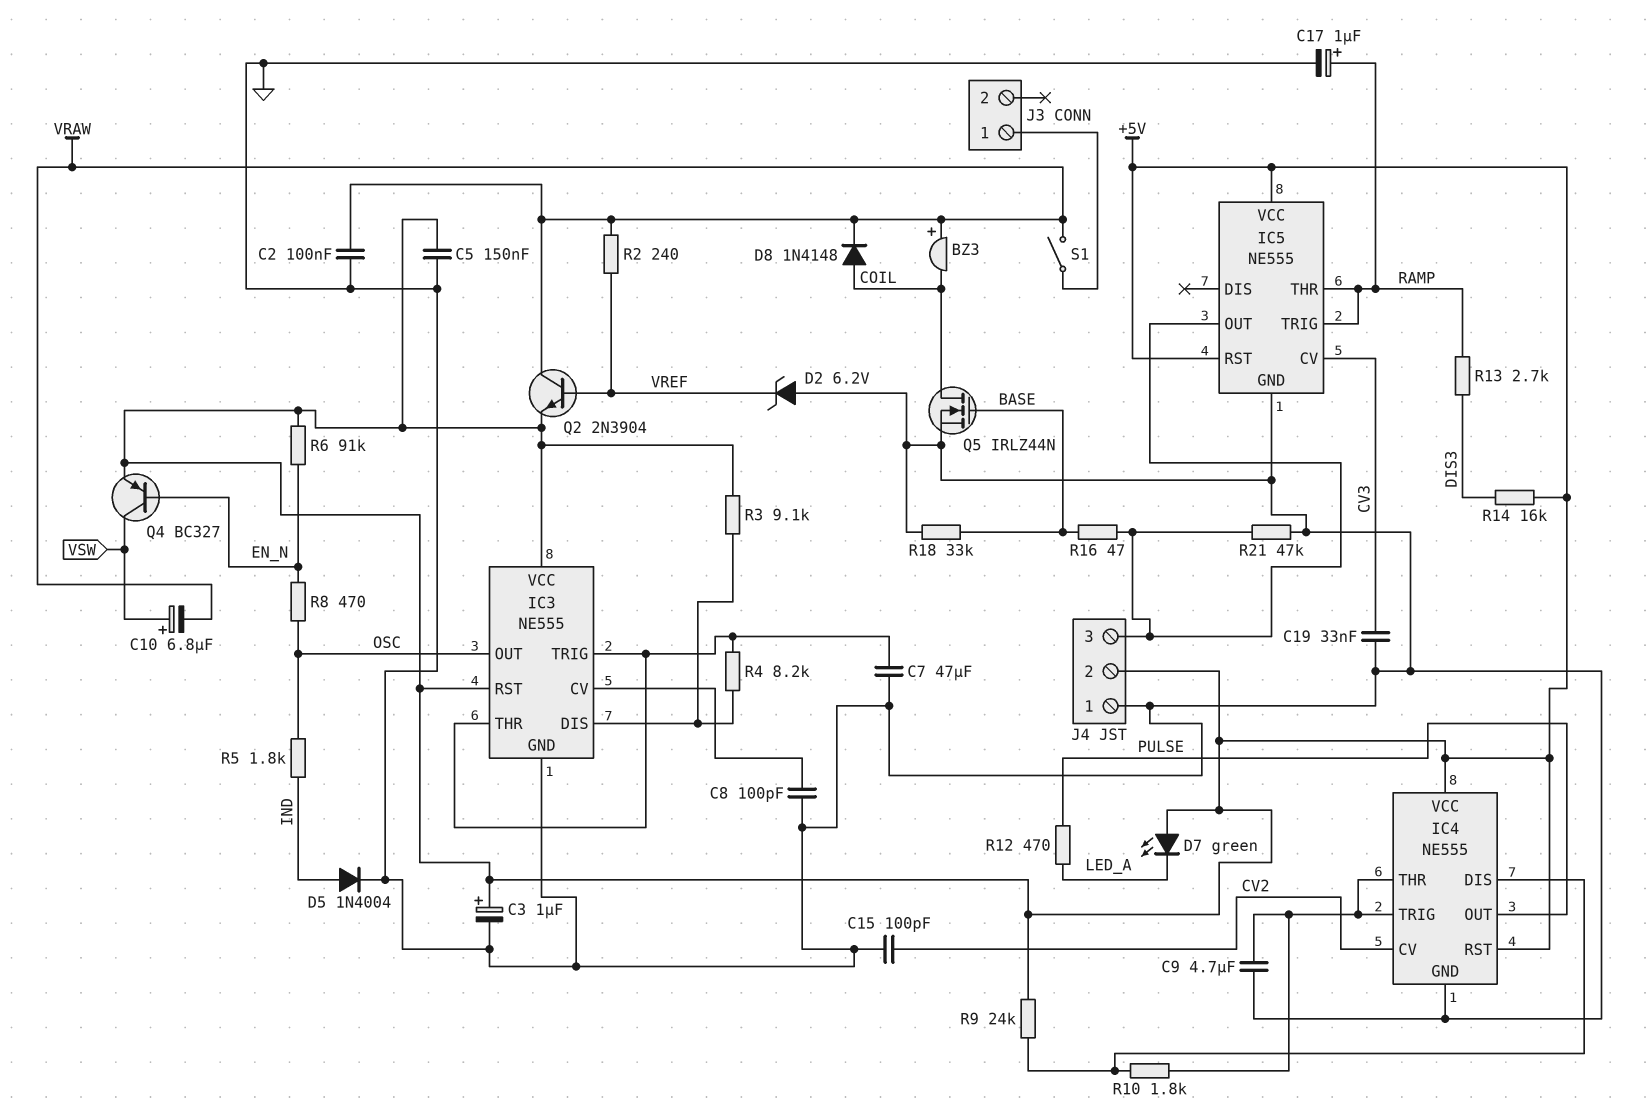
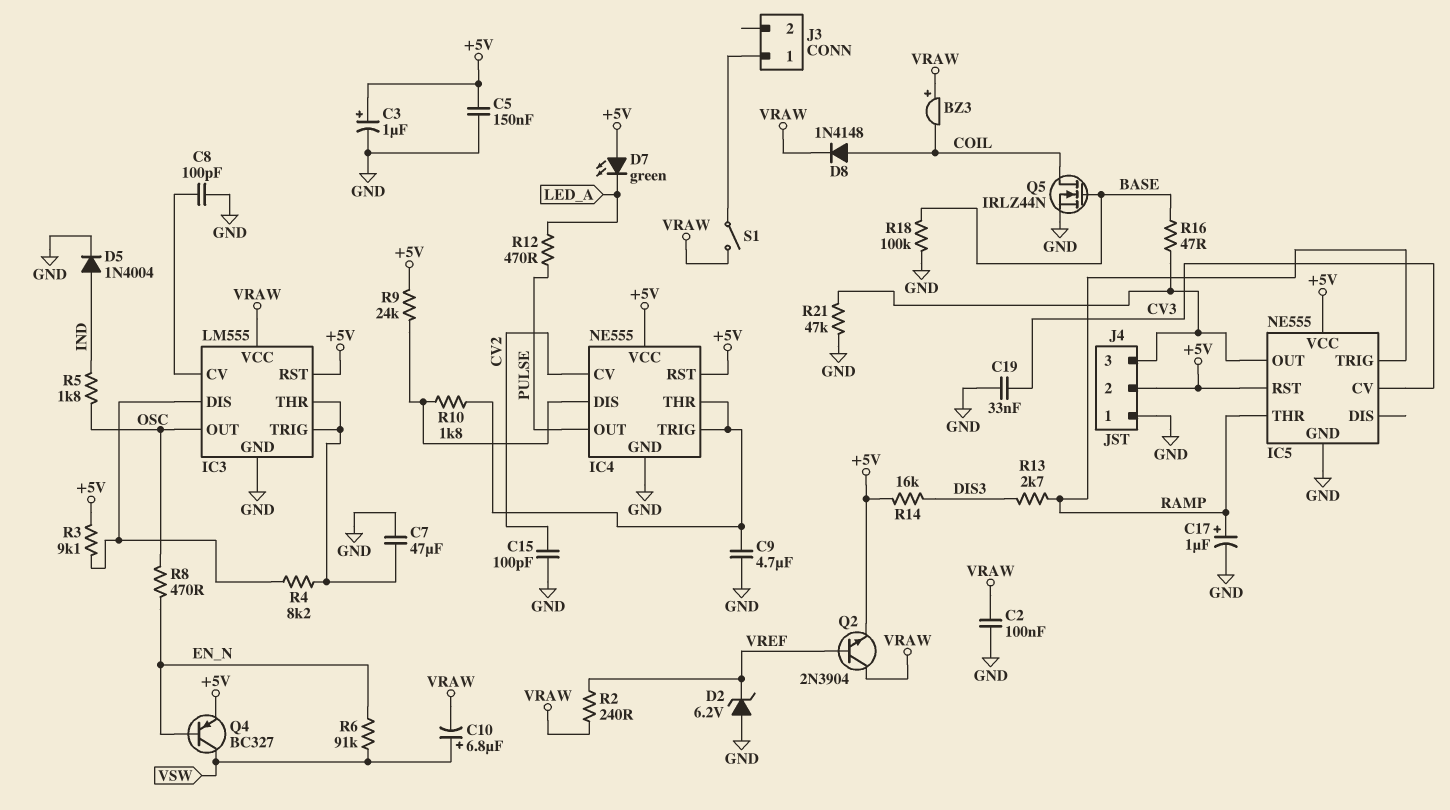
IC3: NE555 -> LM555
IC3 pin VCC: +5V -> VRAW
R6: 91k (+5V, EN_N) -> 91k (EN_N, VSW)
R18: 33k (BASE, GND) -> 100k (BASE, GND)

